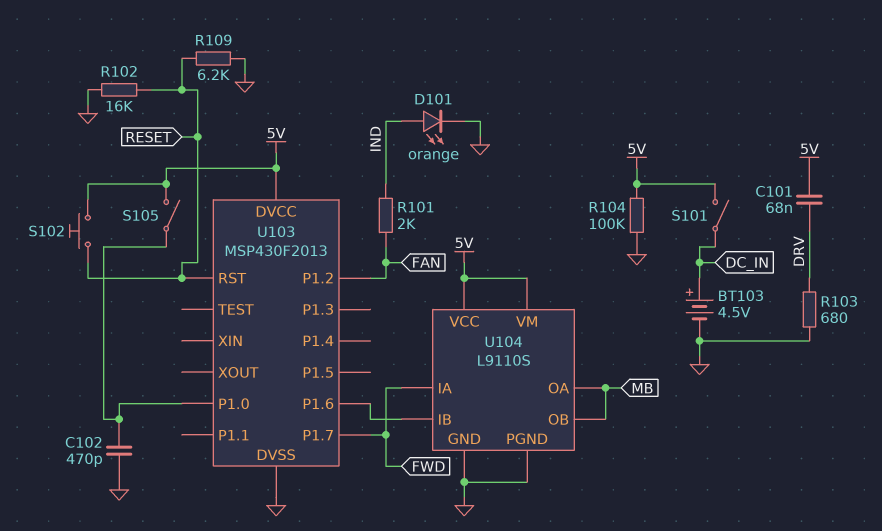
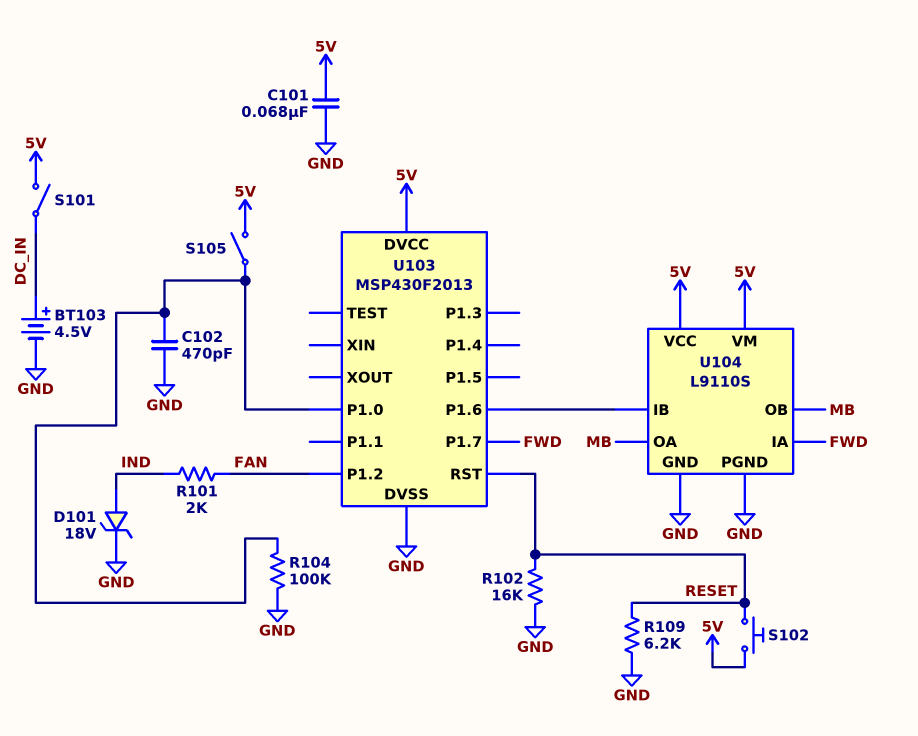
C101: 68nF (5V, DRV) -> 68nF (5V, GND)
D101: LED orange (A IND, K GND) -> zener 18V (A IND, K GND)
R103: 680 (DRV, GND) -> none
R104: 100k (5V, GND) -> 100k (GND, U103/P1.0)

